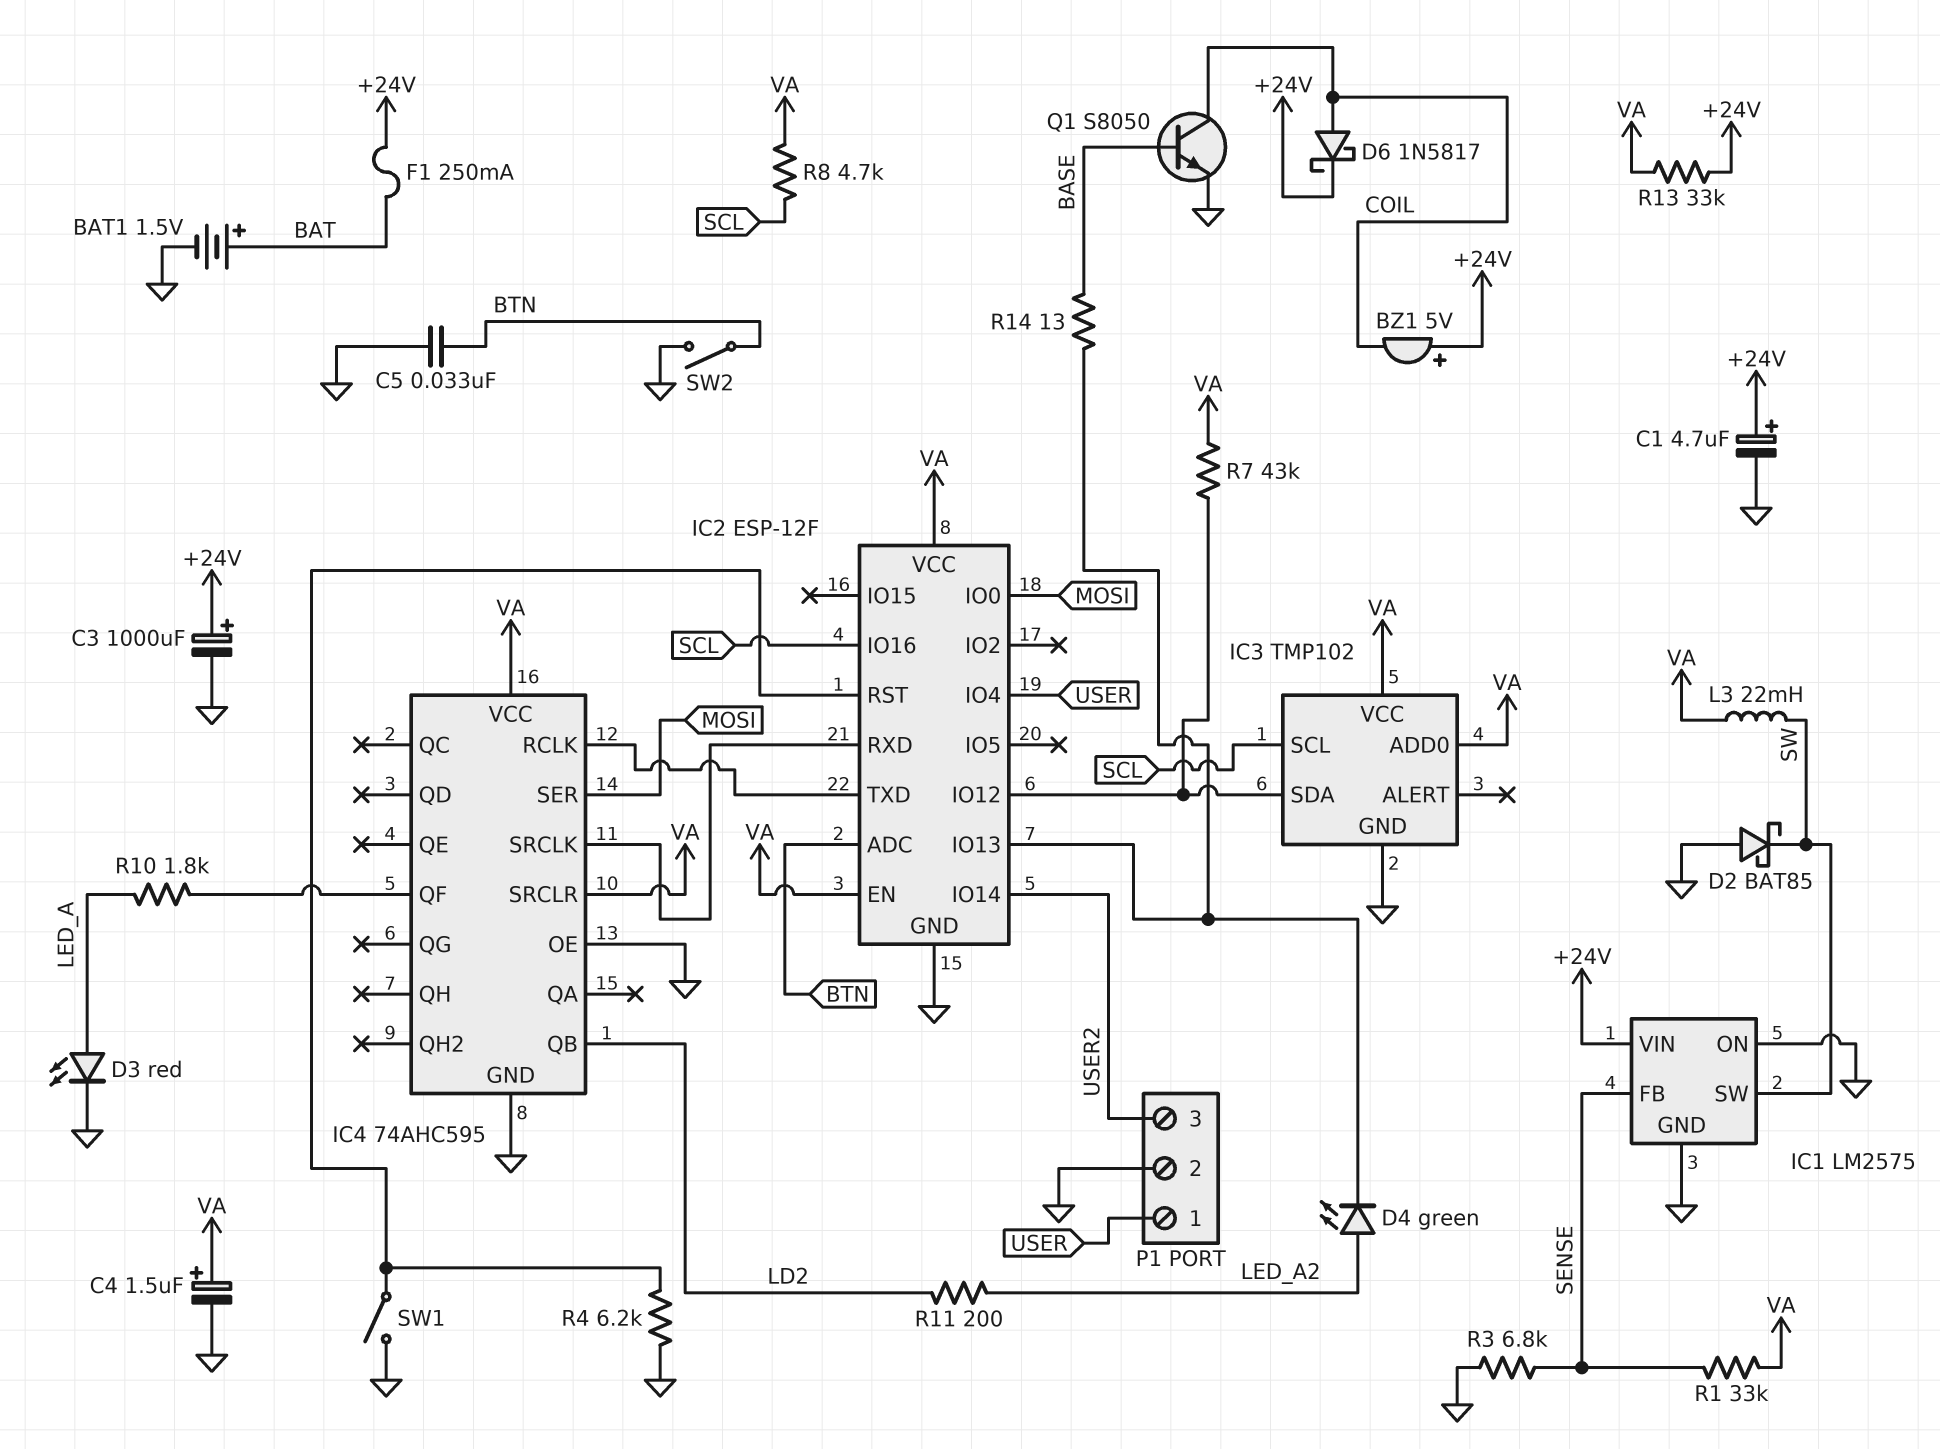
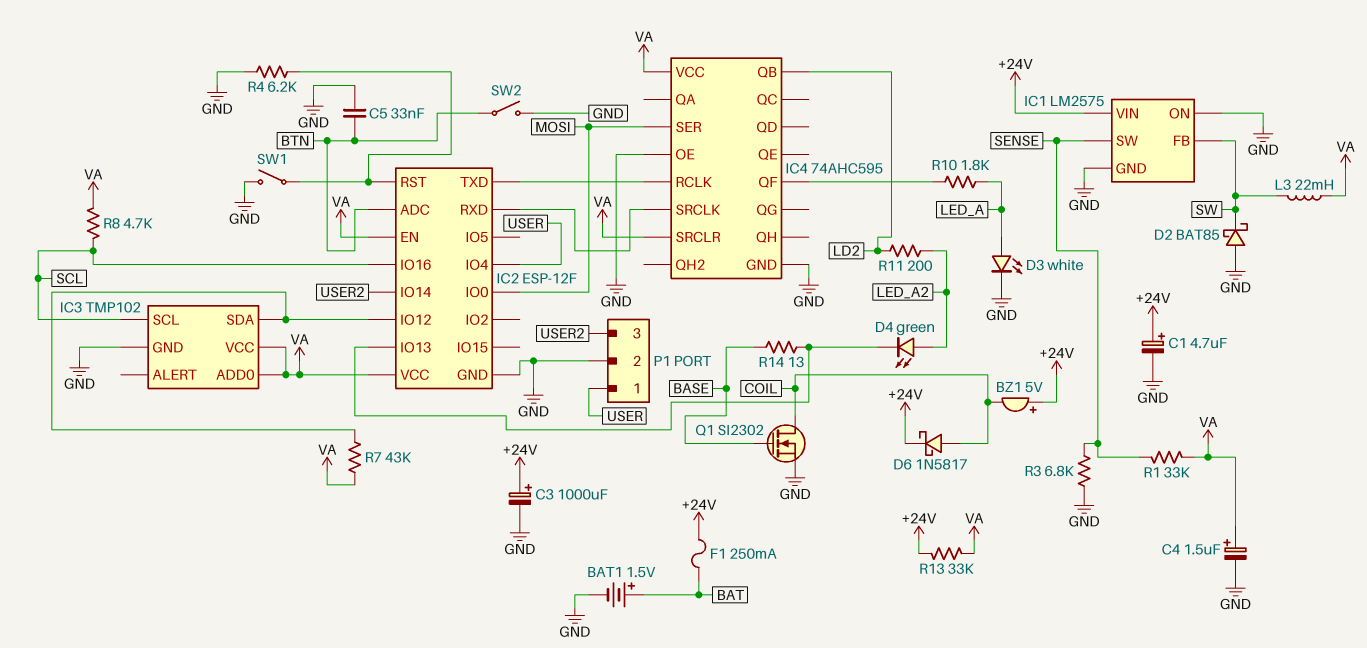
D3: LED red (A LED_A, K GND) -> LED white (A LED_A, K GND)
IC1 pin FB: SENSE -> SW
IC1 pin SW: SW -> SENSE
Q1: NPN S8050 (B BASE, C COIL, E GND) -> NMOS SI2302 (G BASE, D COIL, S GND)

